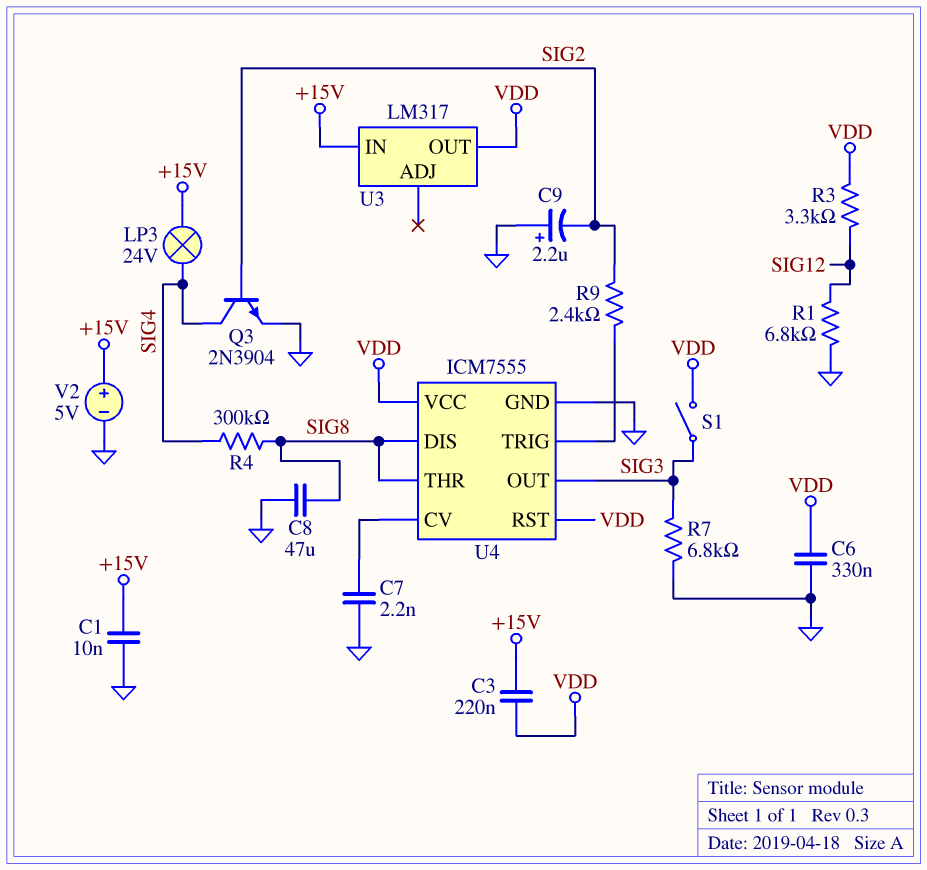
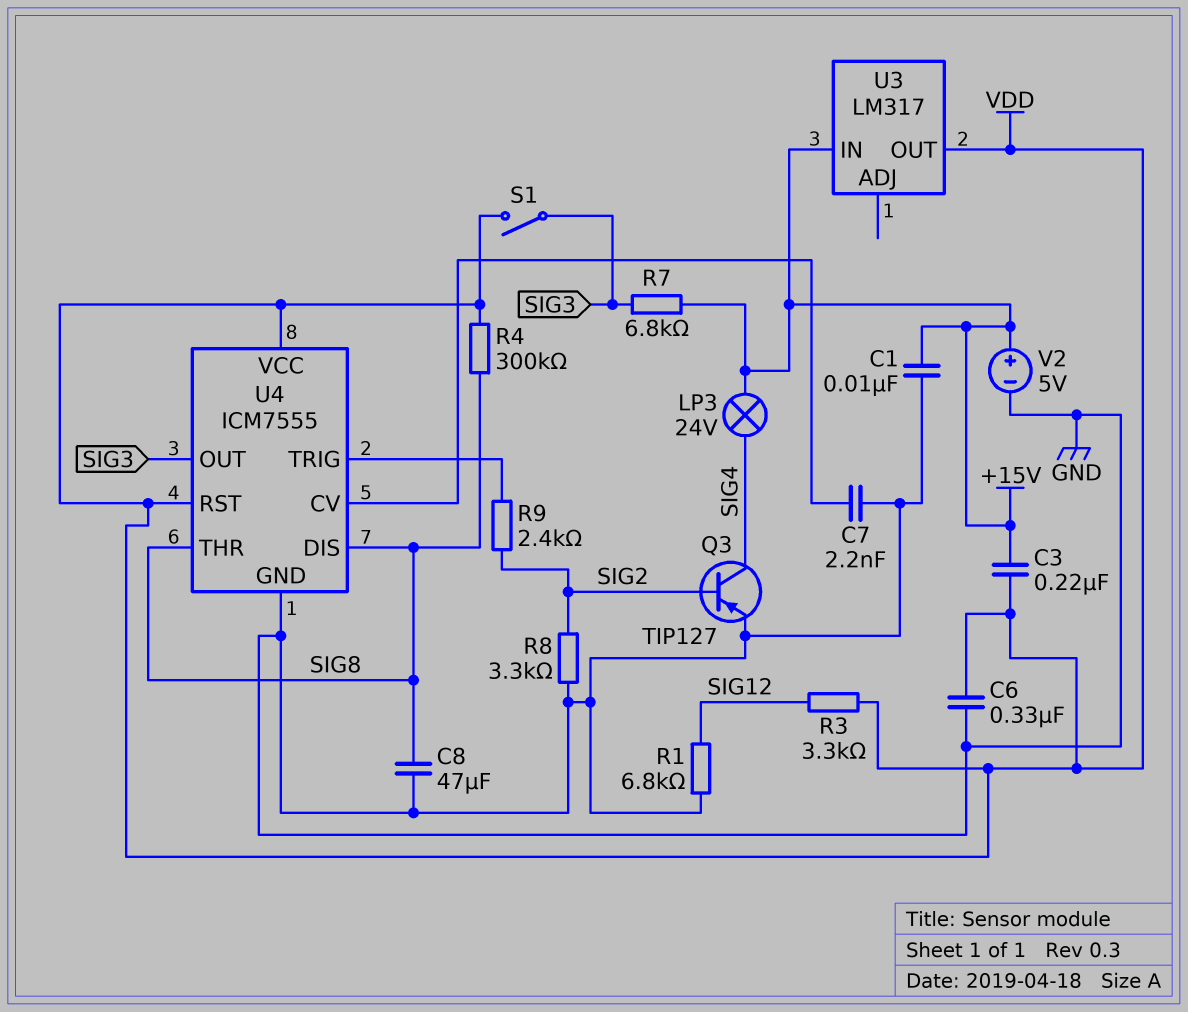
C9: 2.2uF (plus GND, minus SIG2) -> none
Q3: NPN 2N3904 (B SIG2, C SIG4, E GND) -> PNP TIP127 (B SIG2, C SIG4, E GND)
R4: 300k (SIG4, SIG8) -> 300k (SIG8, VDD)
R7: 6.8k (GND, SIG3) -> 6.8k (+15V, SIG3)
R8: none -> 3.3k (GND, SIG2)

